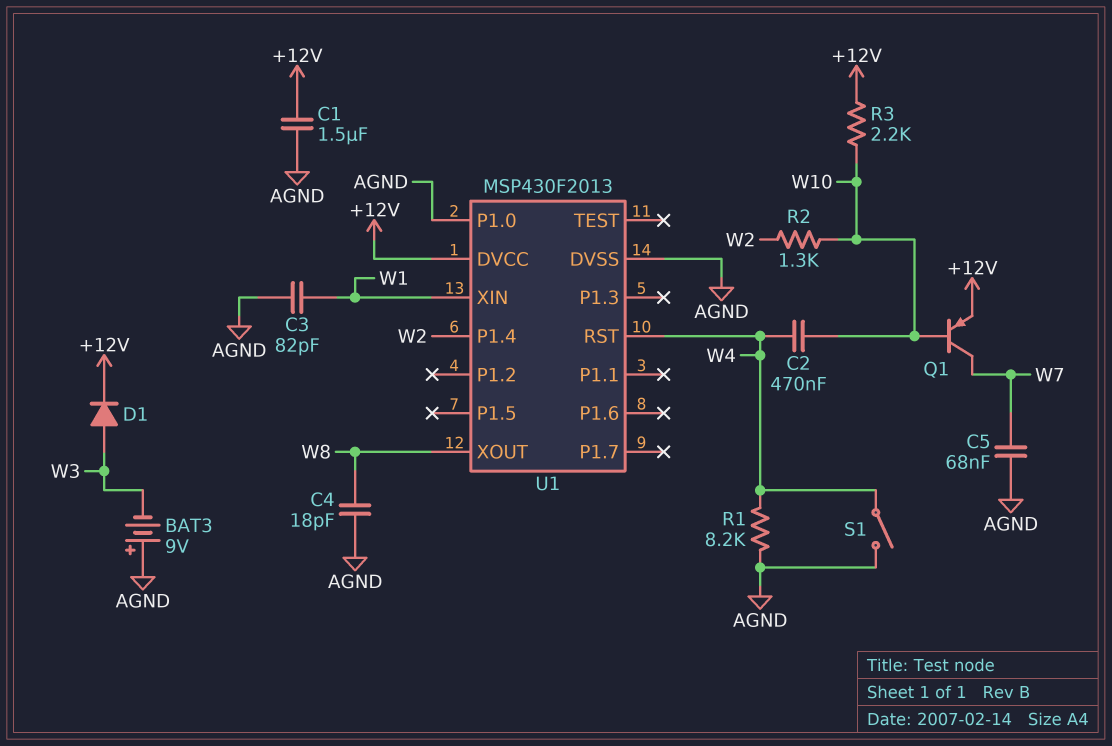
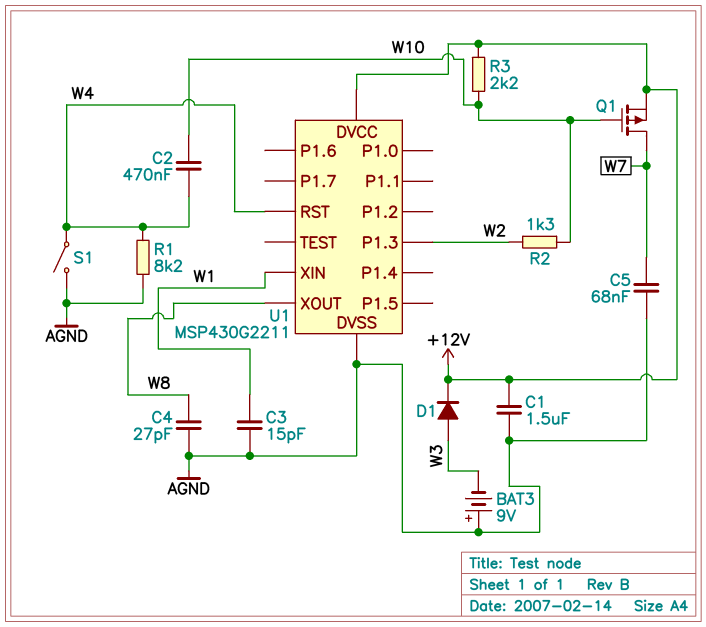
C3: 82pF (AGND, W1) -> 15pF (AGND, W1)
C4: 18pF (AGND, W8) -> 27pF (AGND, W8)
Q1: PNP (B W10, C W7, E +12V) -> PMOS (G W10, D W7, S +12V)
U1: MSP430F2013 -> MSP430G2211
U1 pin P1.0: AGND -> none
U1 pin P1.3: none -> W2
U1 pin P1.4: W2 -> none

